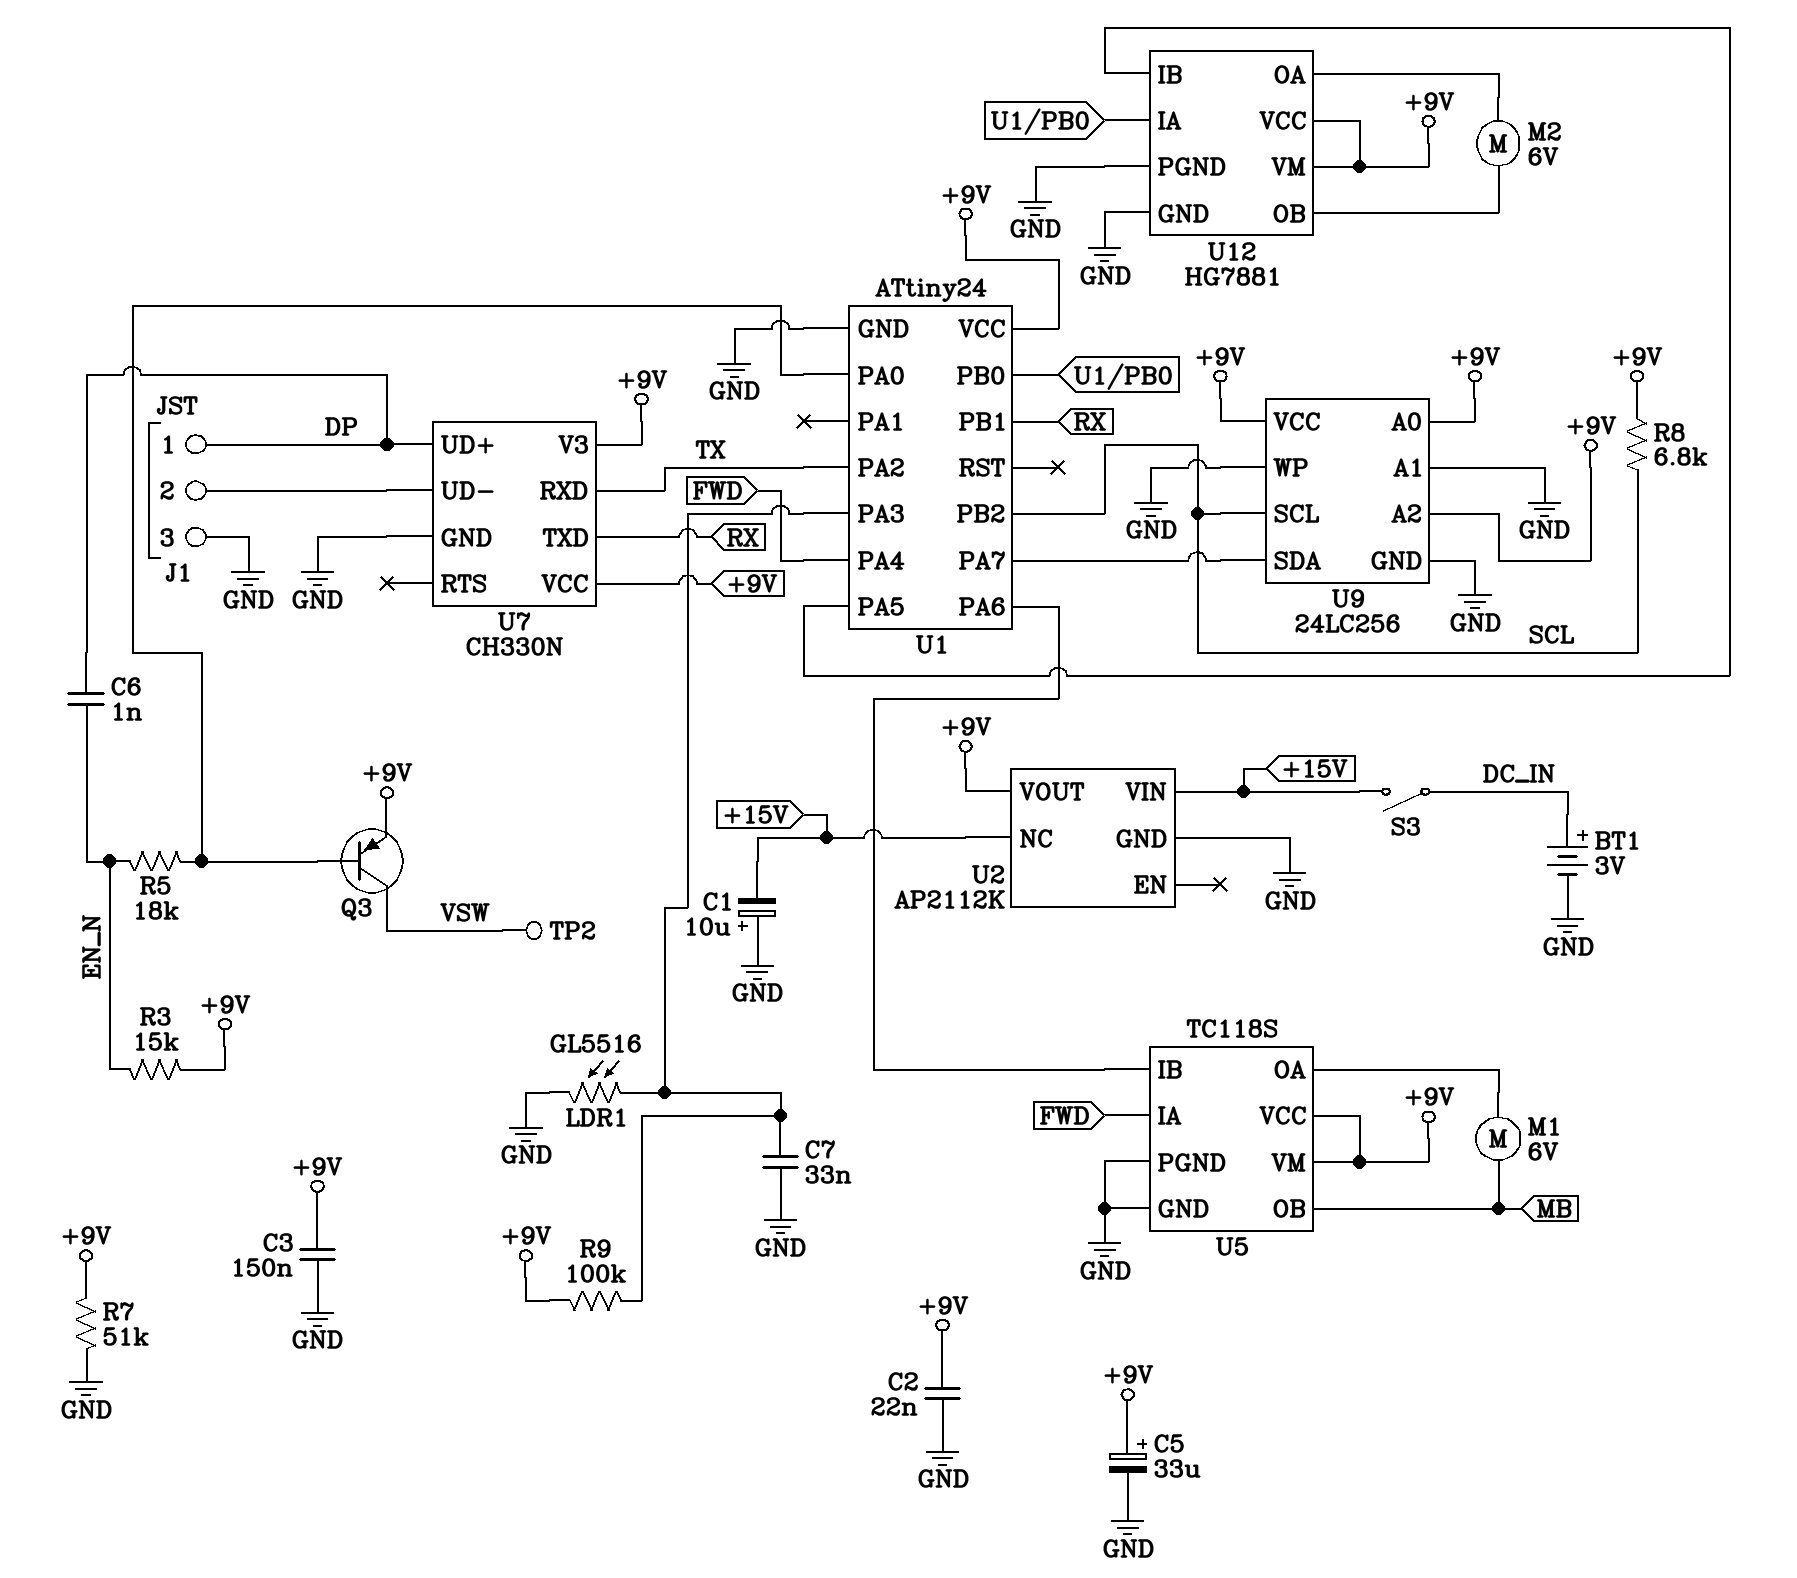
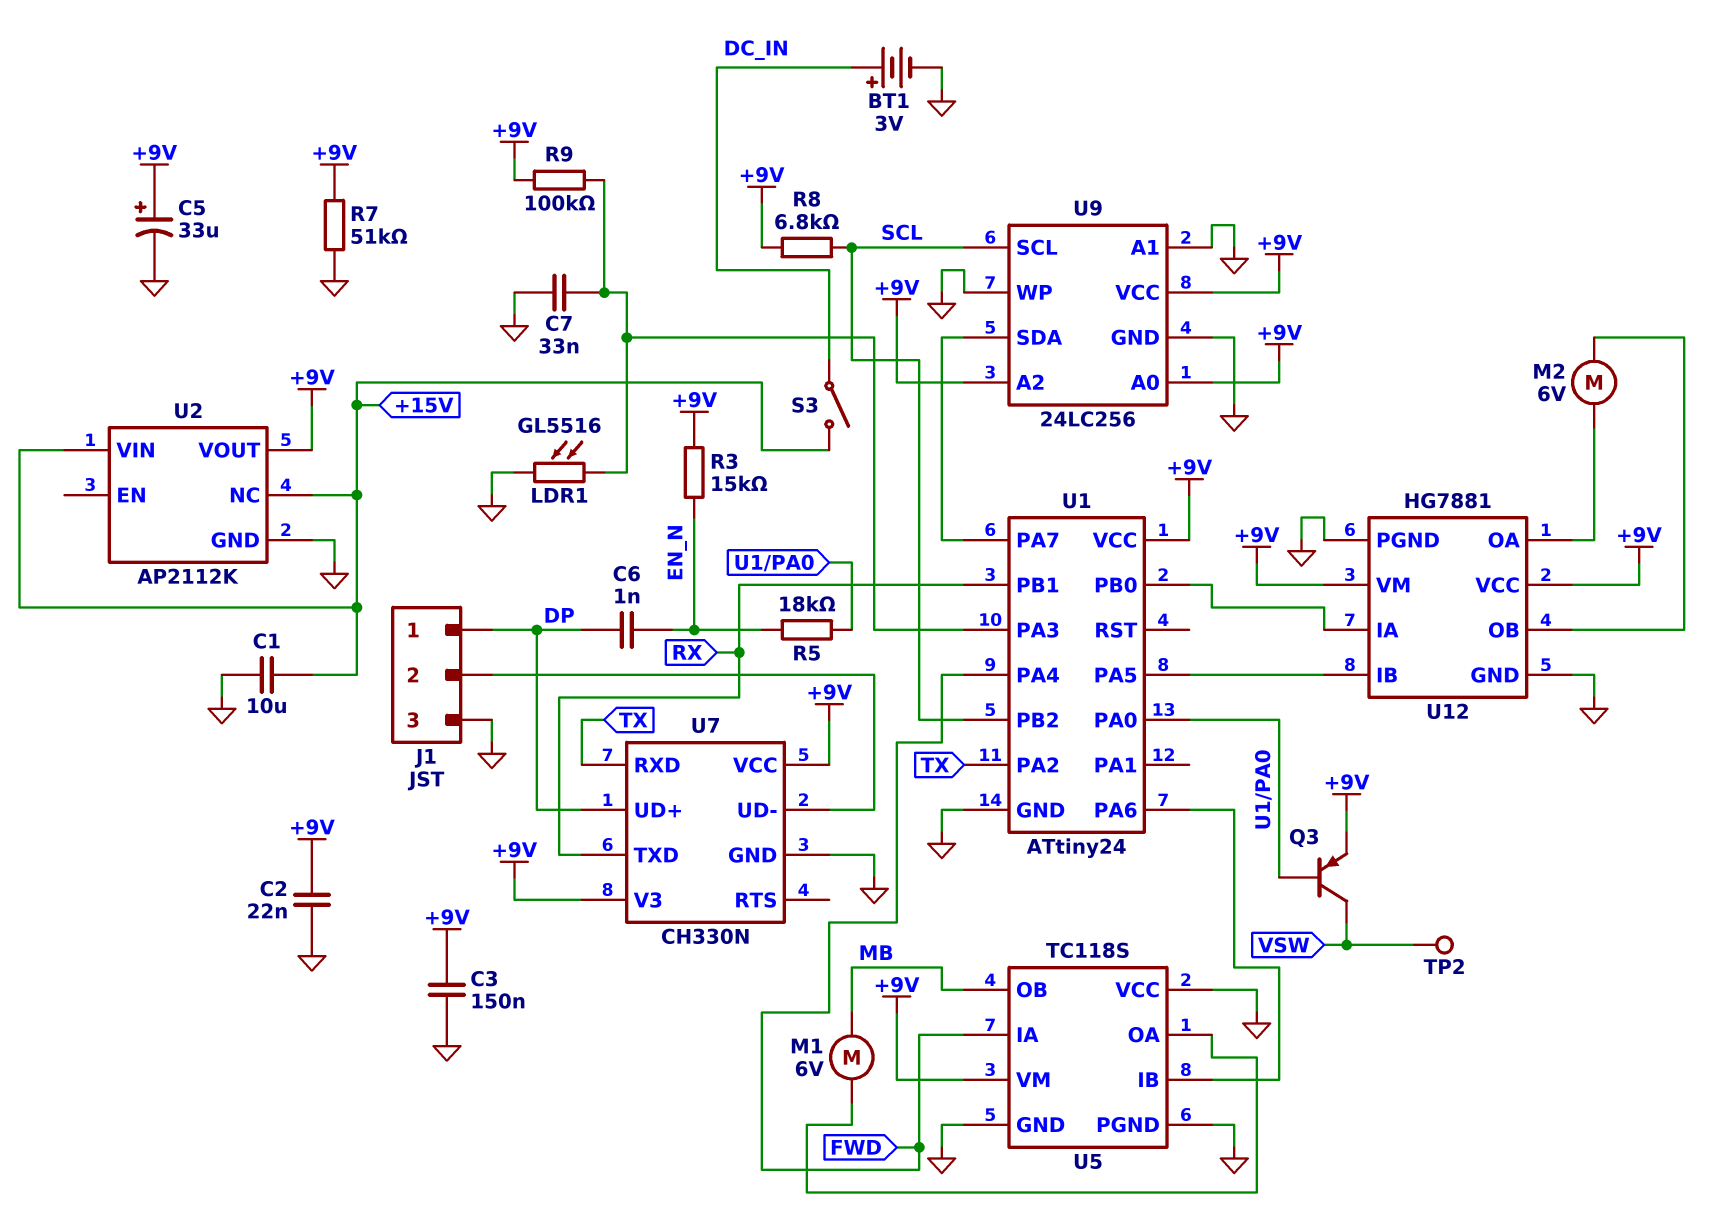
C1: 10uF (plus GND, minus +15V) -> 10uF (+15V, GND)
U5 pin VCC: +9V -> GND

